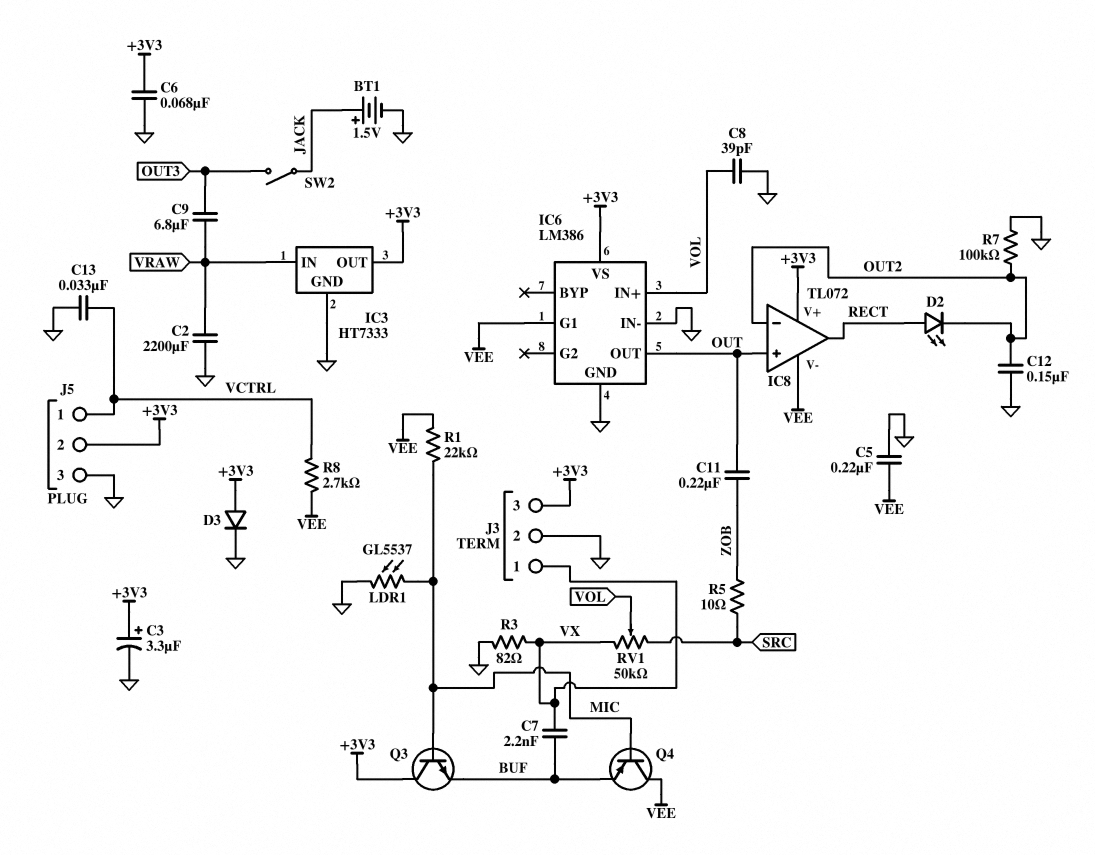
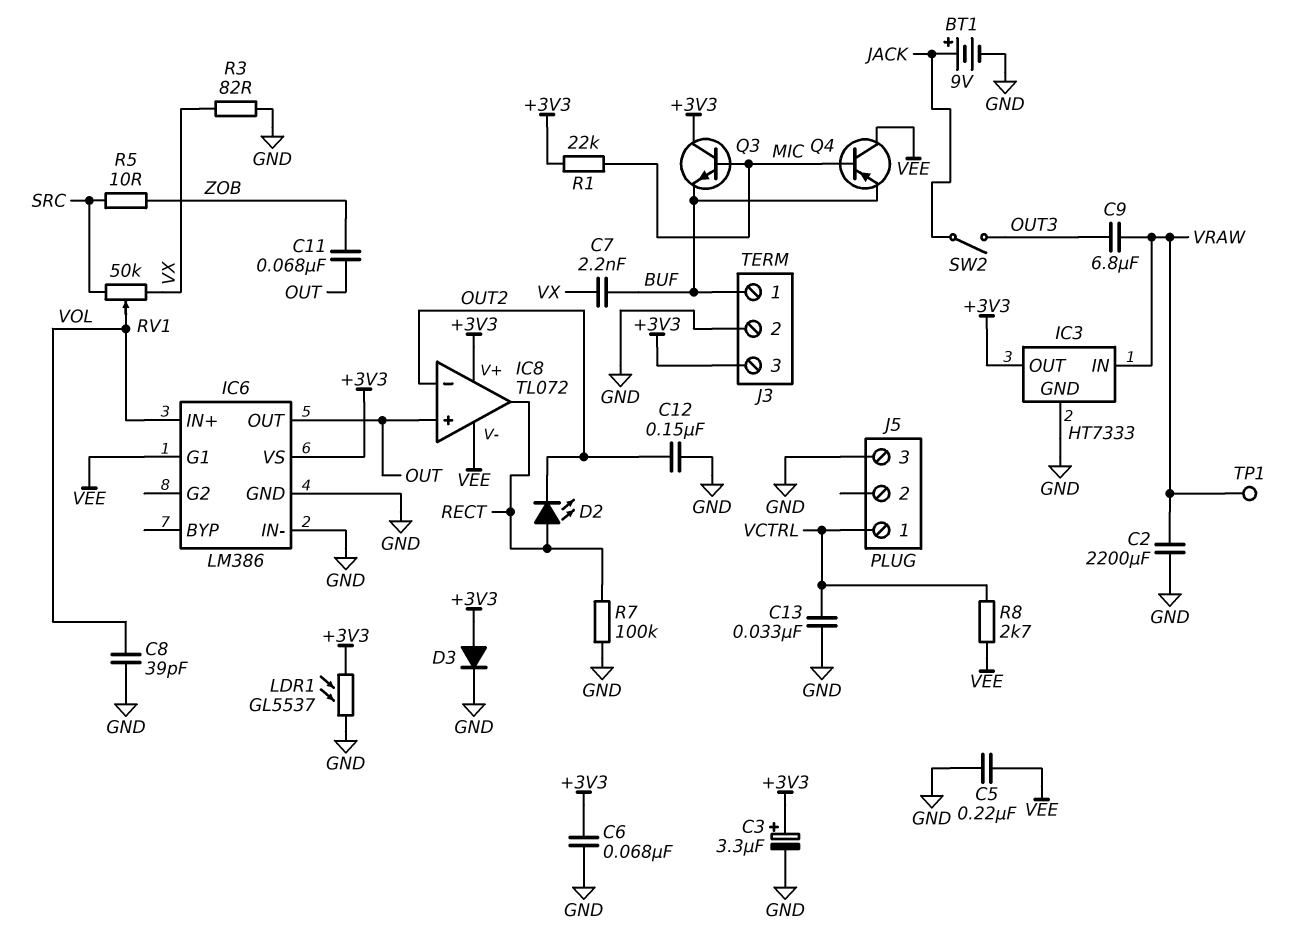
BT1: 1.5V (plus JACK, minus GND) -> 9V (plus JACK, minus GND)
C11: 220nF (OUT, ZOB) -> 68nF (OUT, ZOB)
J3 pin 1: VX -> BUF
J5 pin 2: +3V3 -> none
LDR1: GL5537 (GND, MIC) -> GL5537 (+3V3, GND)
R1: 22k (MIC, VEE) -> 22k (+3V3, MIC)
R7: 100k (GND, OUT2) -> 100k (GND, RECT)
TP1: none -> test point (VRAW)

